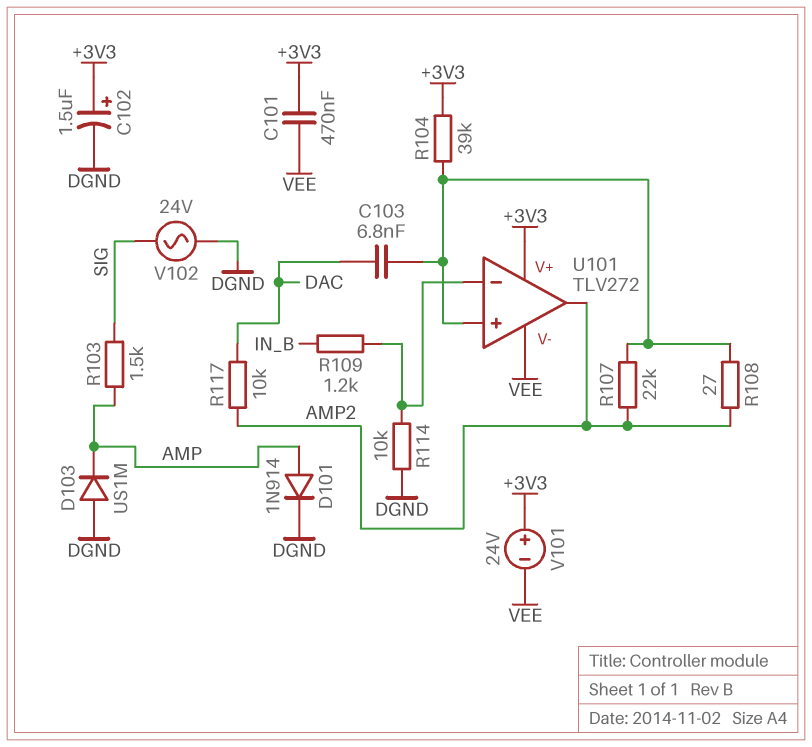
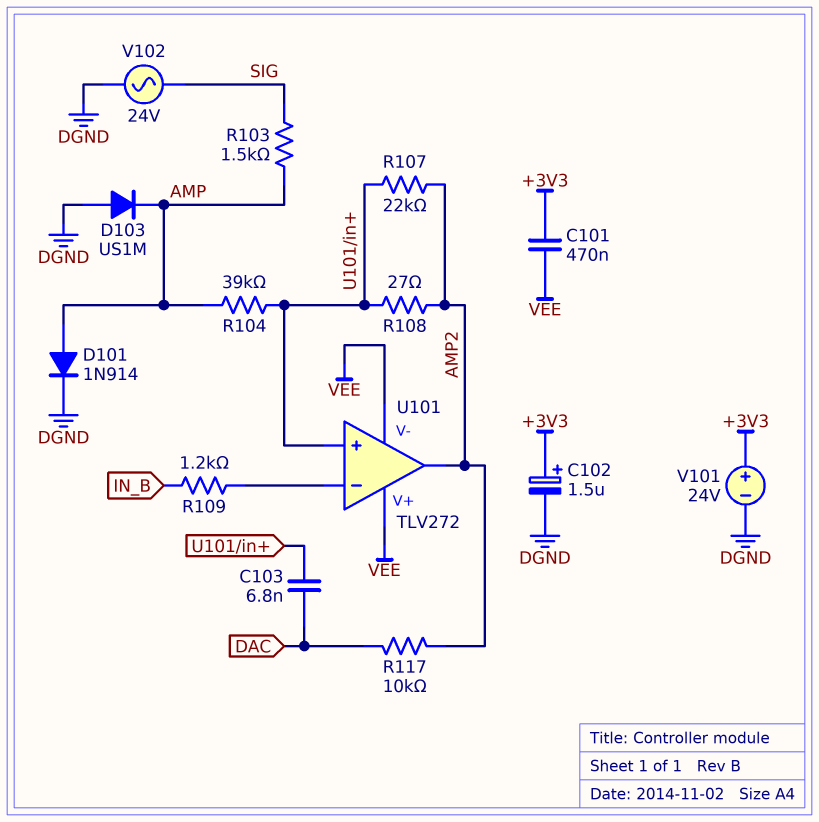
R104: 39k (+3V3, U101/in+) -> 39k (AMP, U101/in+)
R114: 10k (DGND, U101/in-) -> none
U101 pin V+: +3V3 -> VEE
V101: 24V (plus +3V3, minus VEE) -> 24V (plus +3V3, minus DGND)

